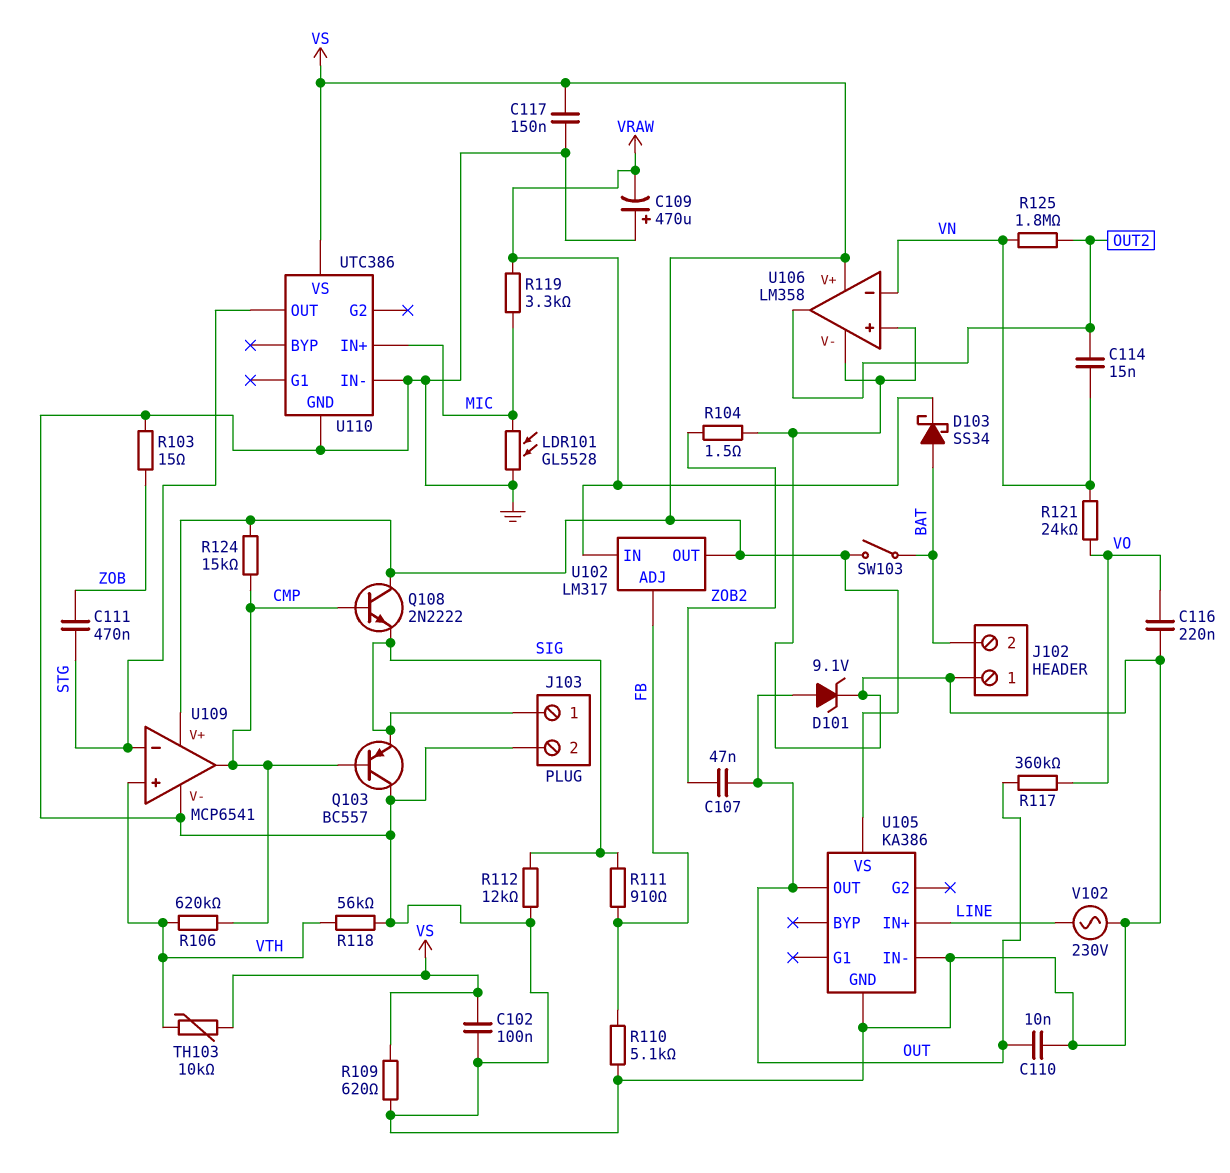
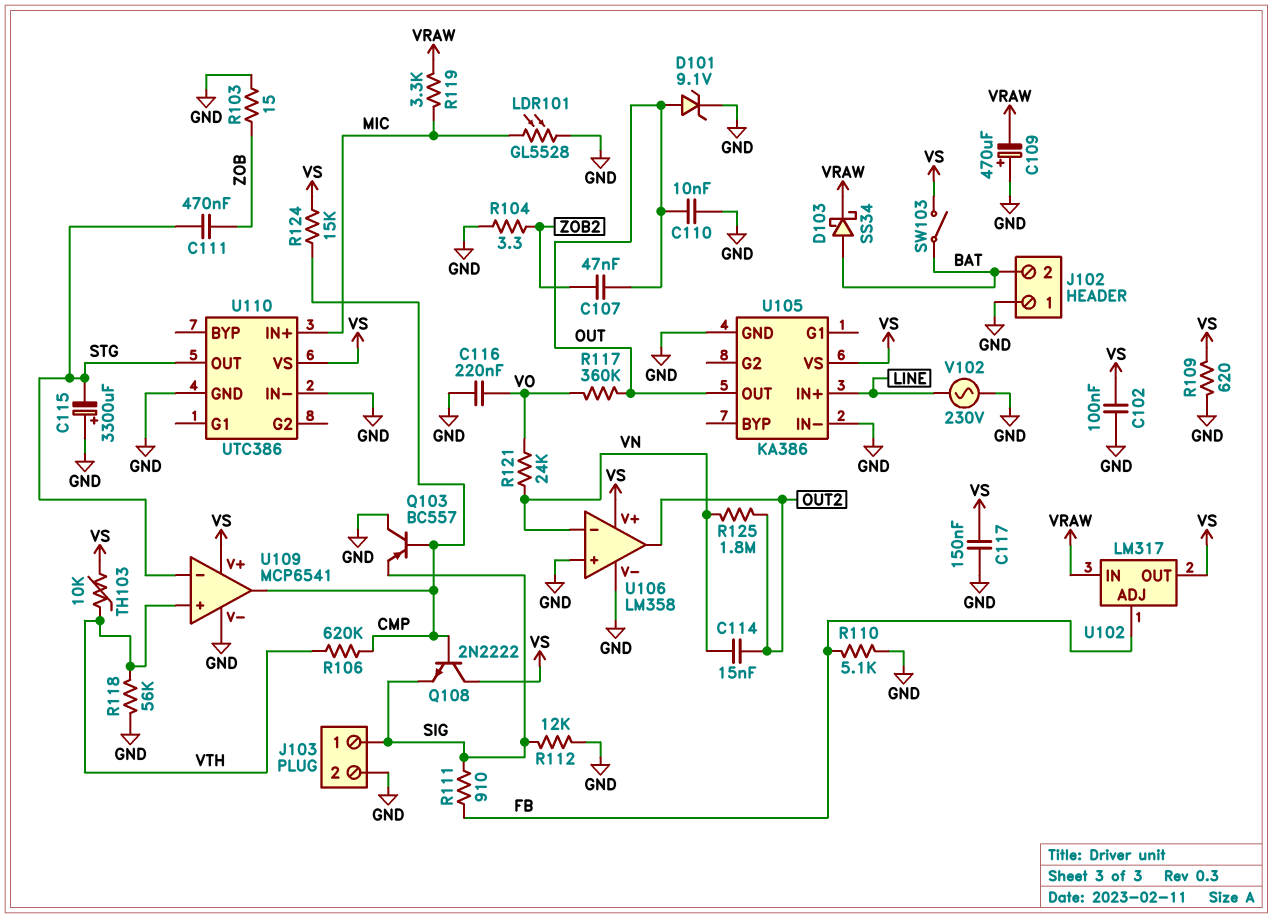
C115: none -> 3300uF (plus GND, minus STG)
R104: 1.5 (GND, ZOB2) -> 3.3 (GND, ZOB2)

